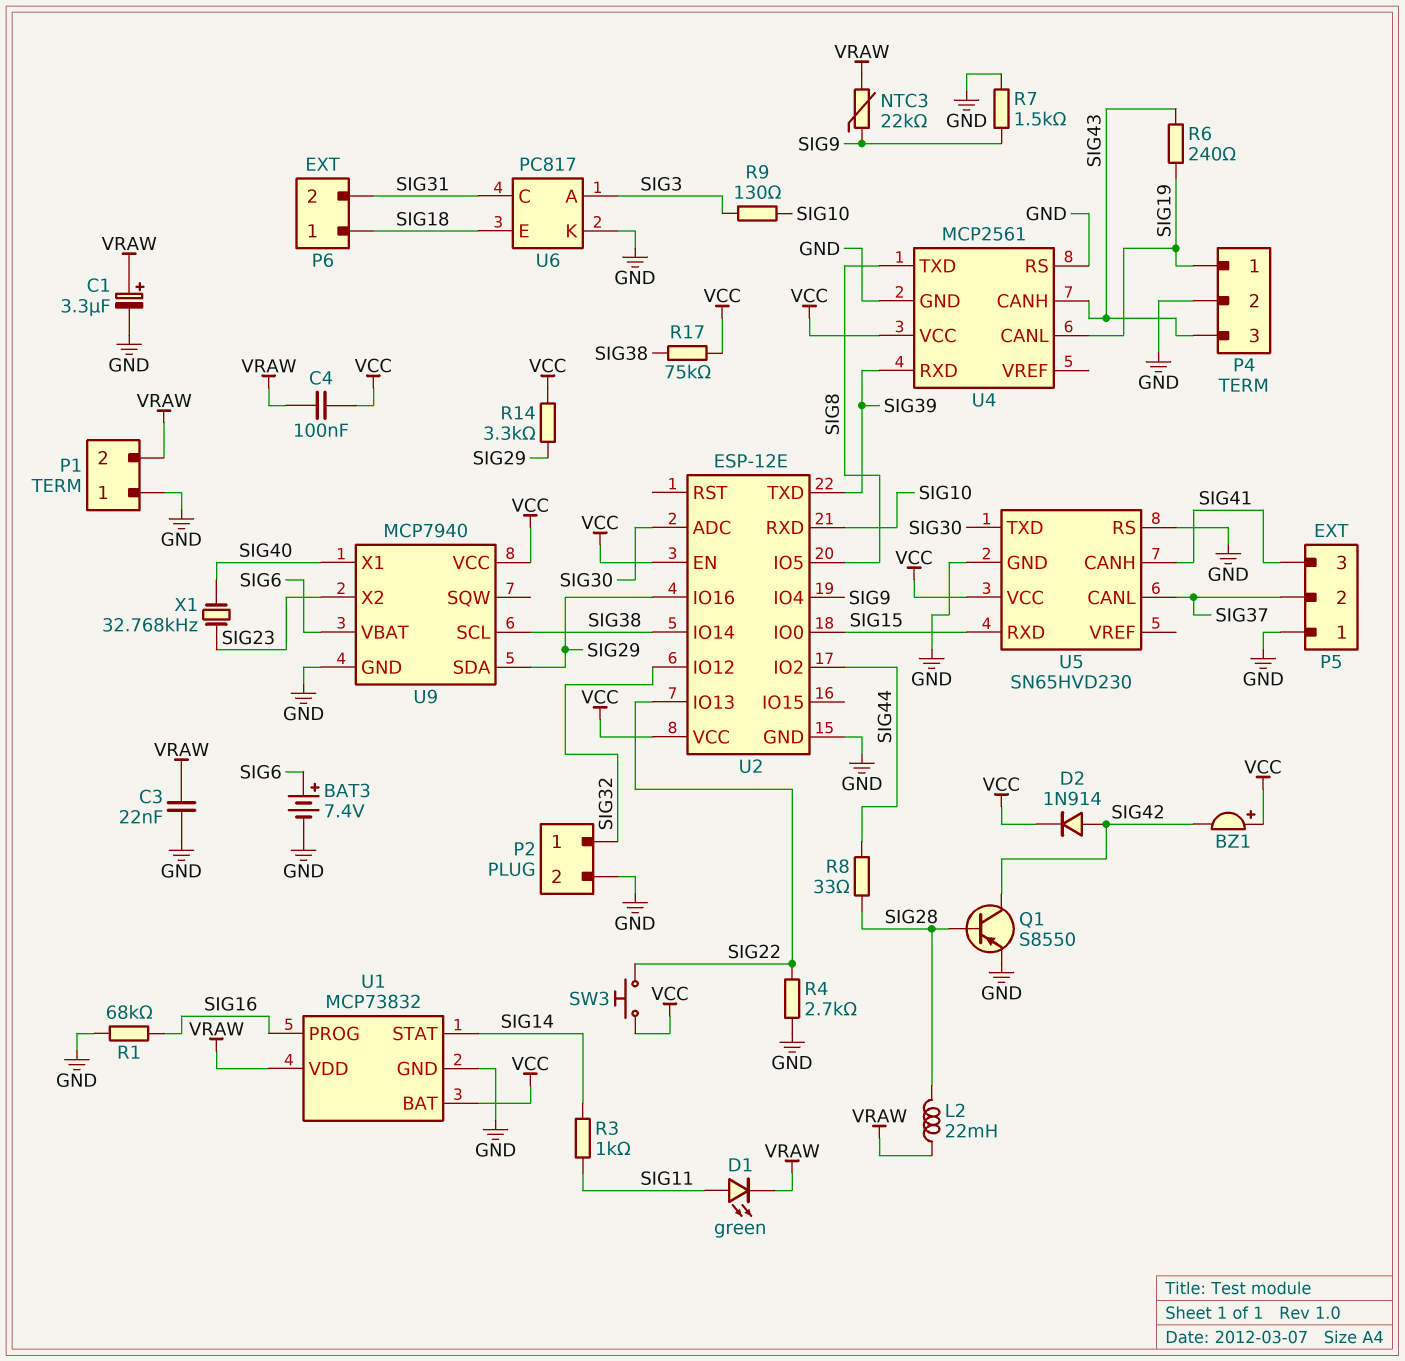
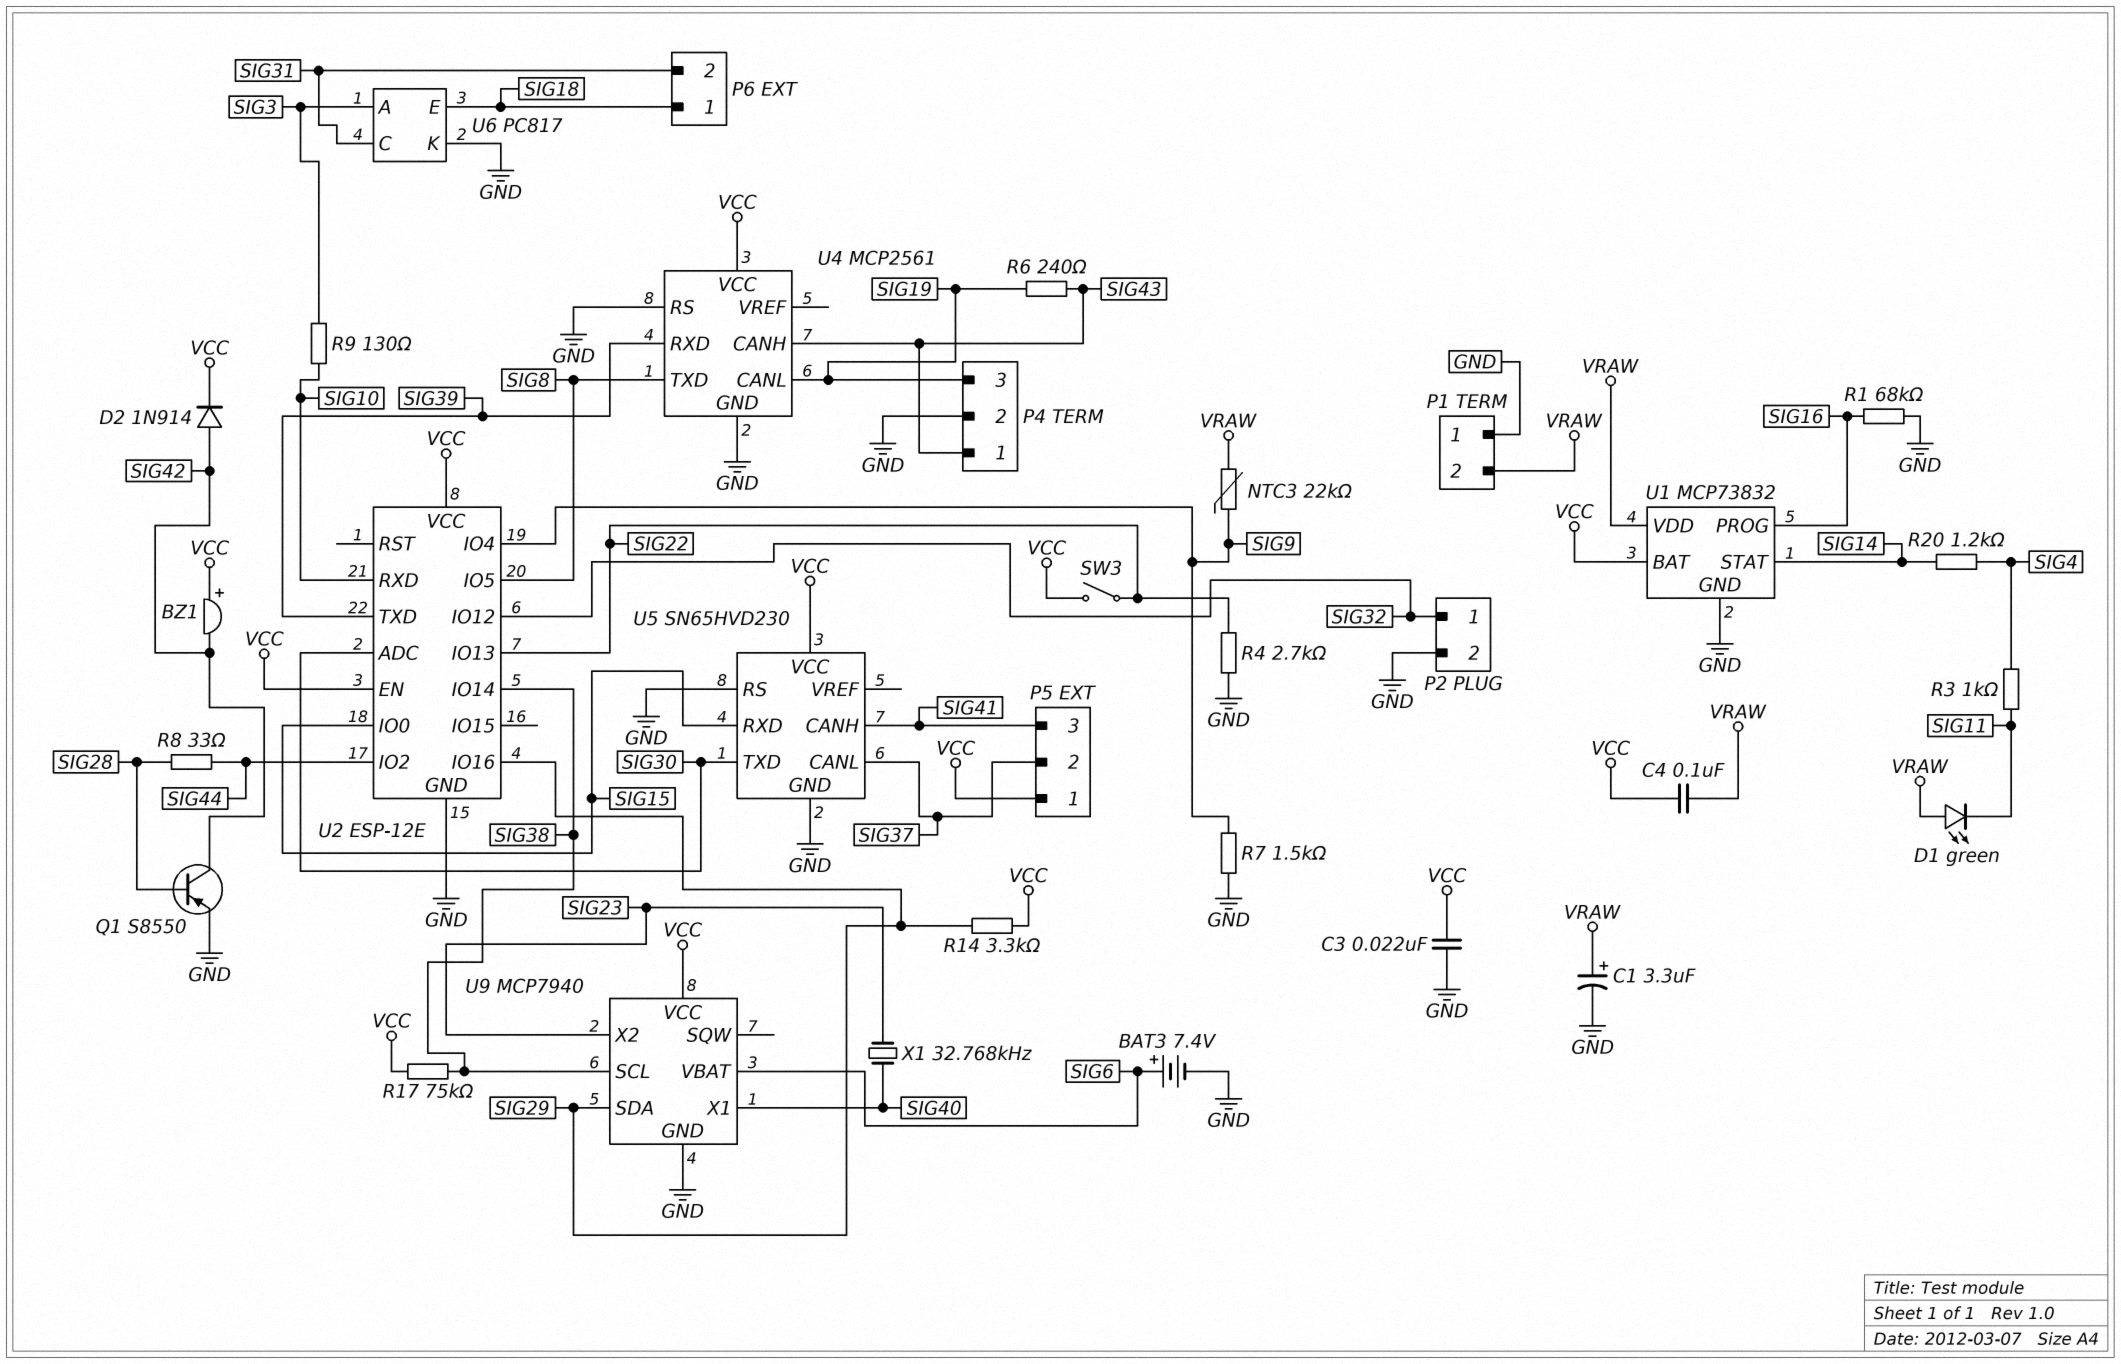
C3: 22nF (GND, VRAW) -> 22nF (GND, VCC)
D1: LED green (A SIG11, K VRAW) -> LED green (A VRAW, K SIG11)
L2: 22mH (SIG28, VRAW) -> none
P4 pin 1: SIG19 -> SIG43
P4 pin 3: SIG43 -> SIG19
P5 pin 1: GND -> VCC
R3: 1k (SIG11, SIG14) -> 1k (SIG4, SIG11)
R20: none -> 1.2k (SIG4, SIG14)
SW3: button (SIG22, VCC) -> switch (SIG22, VCC)

